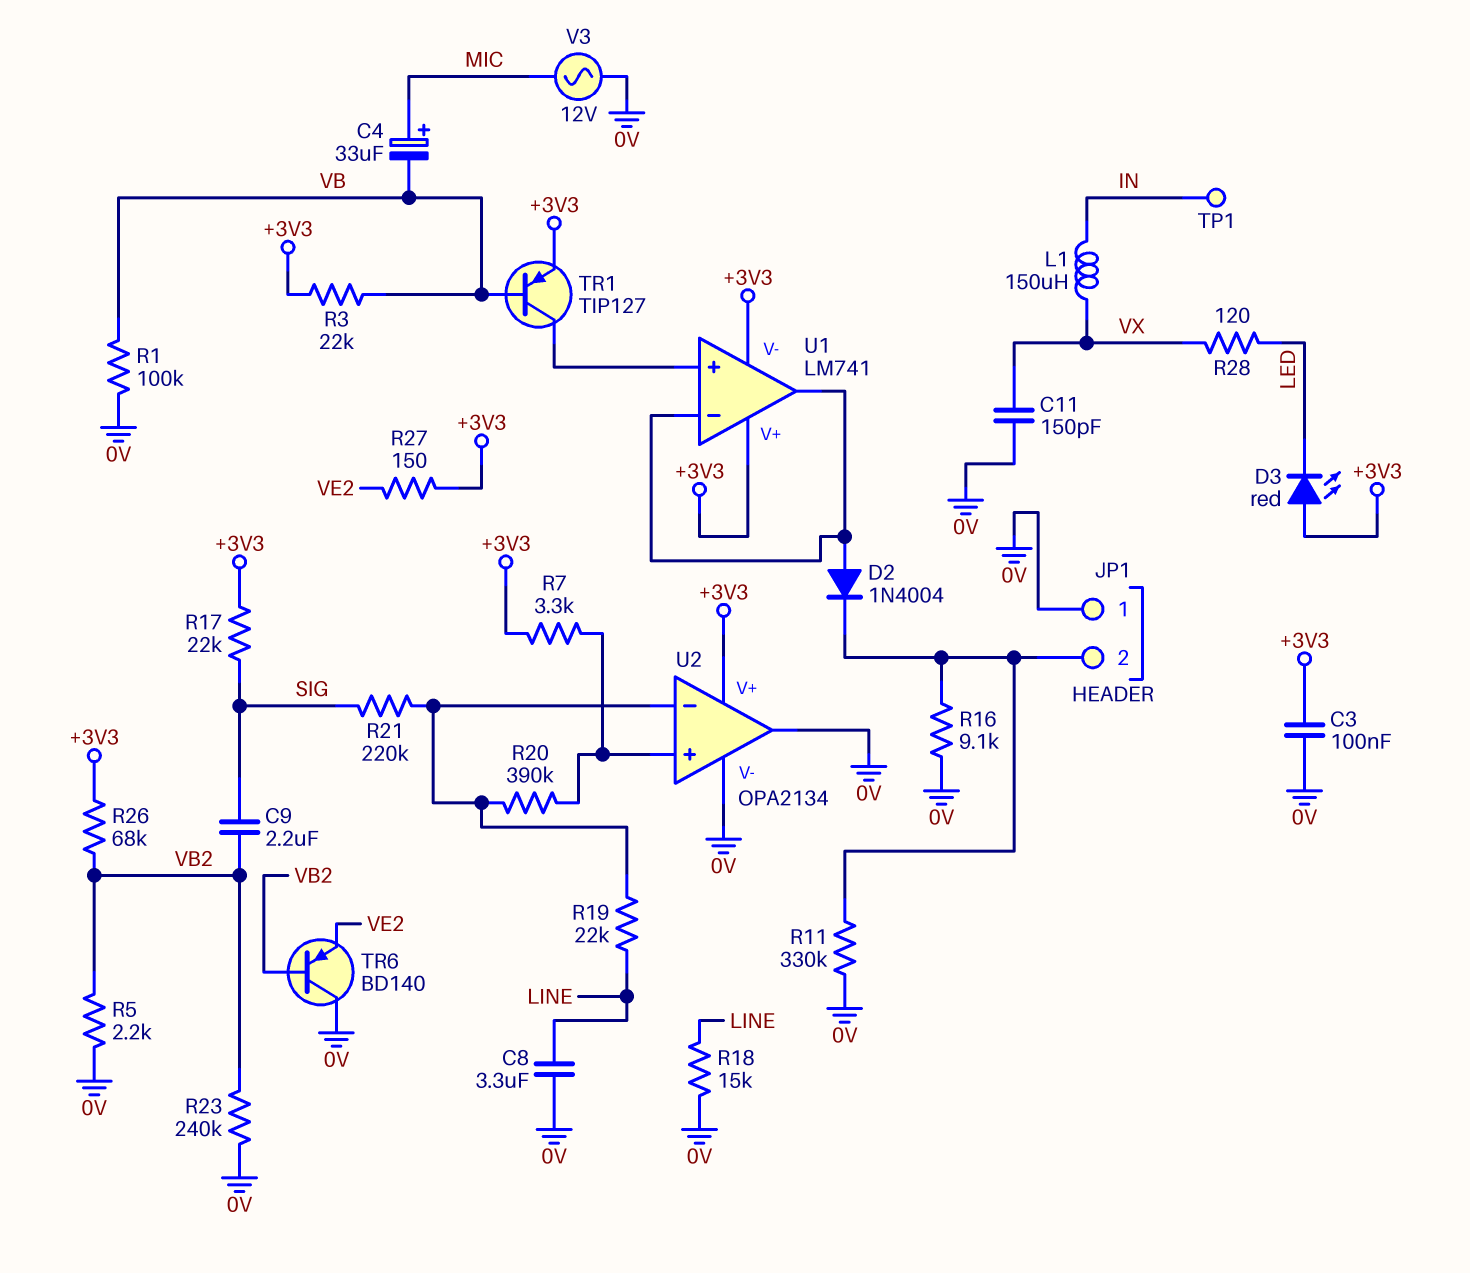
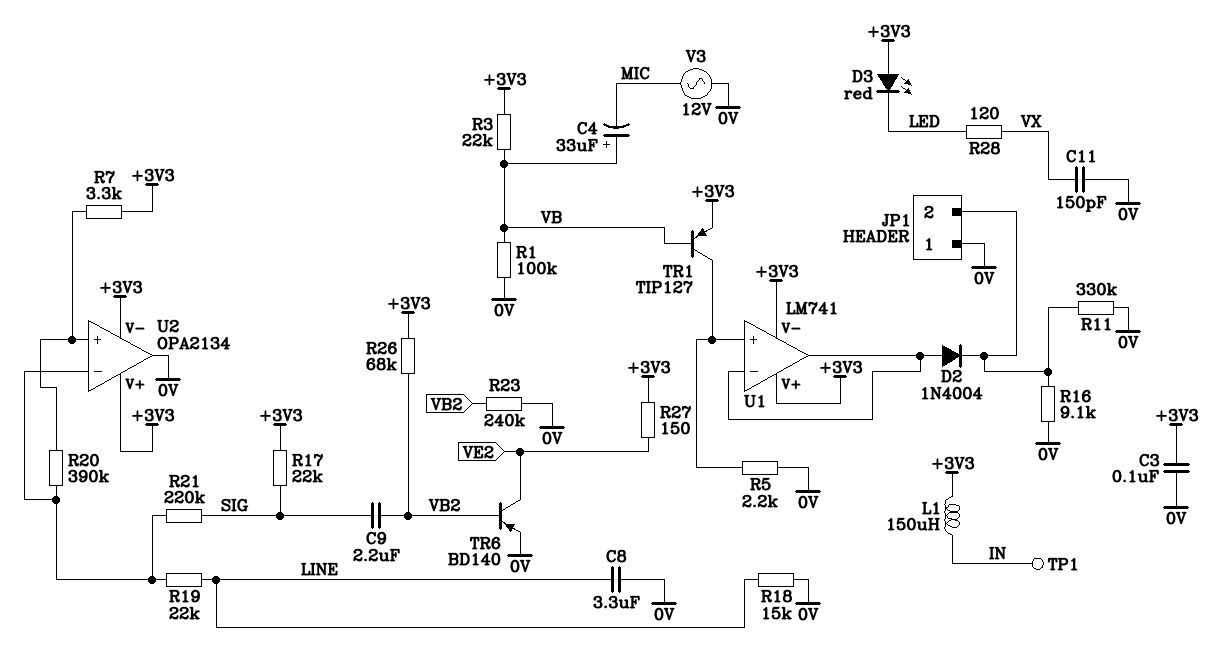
C4: 33uF (plus MIC, minus VB) -> 33uF (plus VB, minus MIC)
L1: 150uH (IN, VX) -> 150uH (+3V3, IN)
R5: 2.2k (0V, VB2) -> 2.2k (0V, U1/in+)
TR6: PNP BD140 (B VB2, C 0V, E VE2) -> PNP BD140 (B VB2, C VE2, E 0V)
U2 pin V-: 0V -> +3V3

